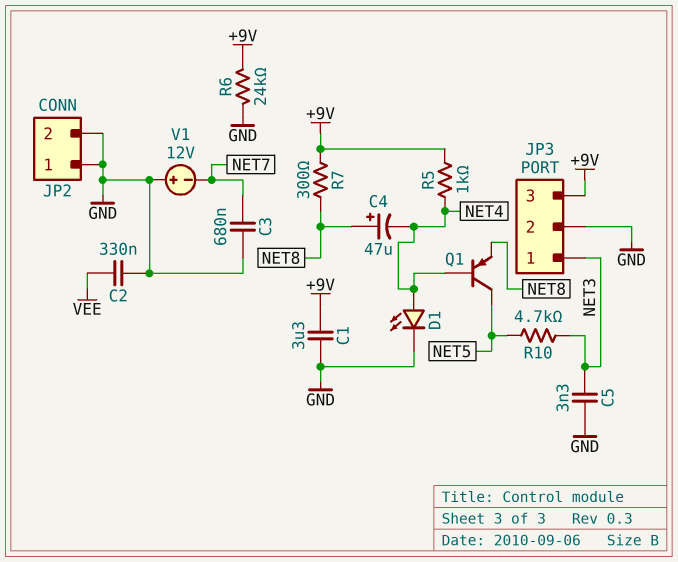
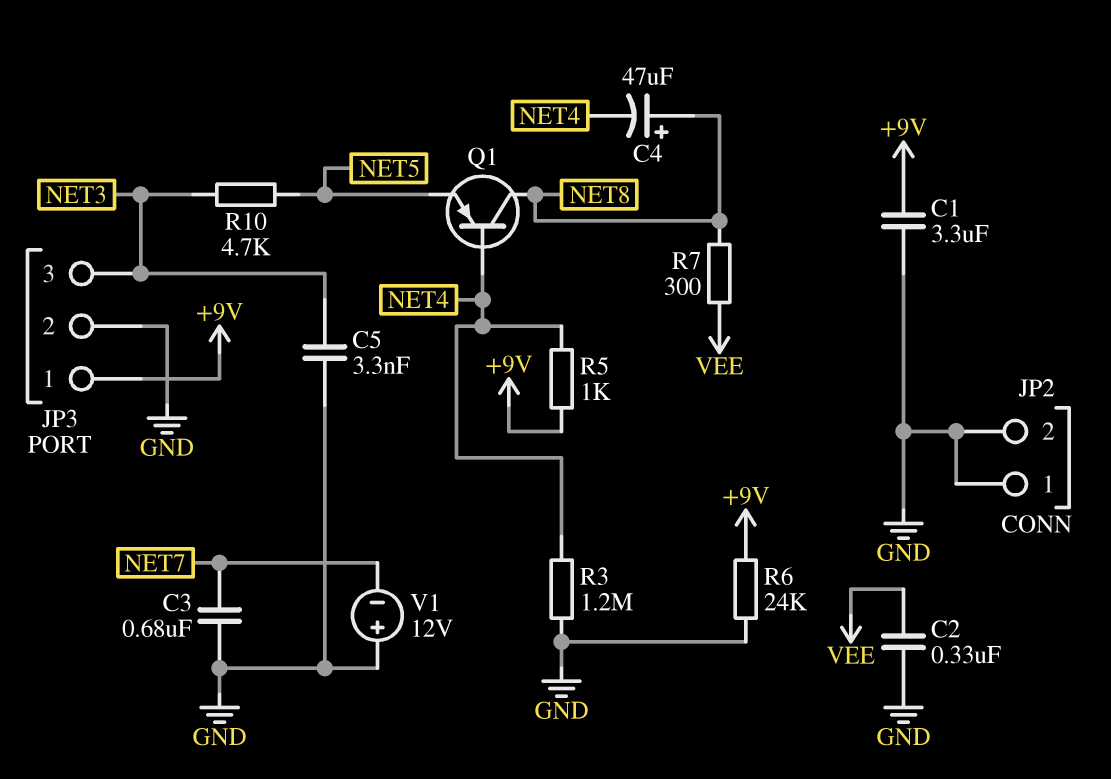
D1: LED (A NET4, K GND) -> none
JP3 pin 1: NET3 -> +9V
JP3 pin 3: +9V -> NET3
Q1: PNP (B NET4, C NET5, E NET8) -> PNP (B NET4, C NET8, E NET5)
R3: none -> 1.2M (GND, NET4)
R7: 300 (+9V, NET8) -> 300 (NET8, VEE)

